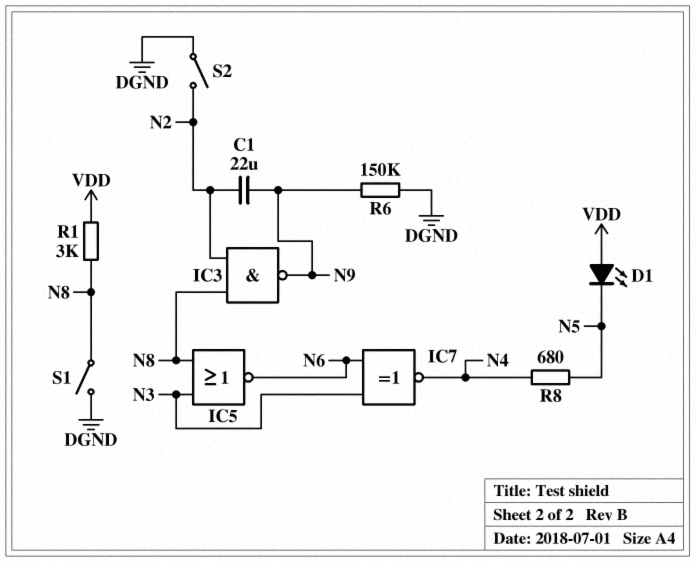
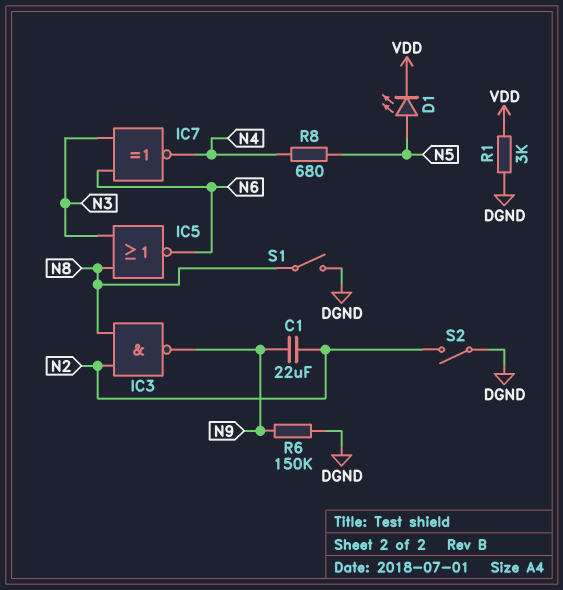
D1: LED (A VDD, K N5) -> LED (A N5, K VDD)
R1: 3k (N8, VDD) -> 3k (DGND, VDD)

